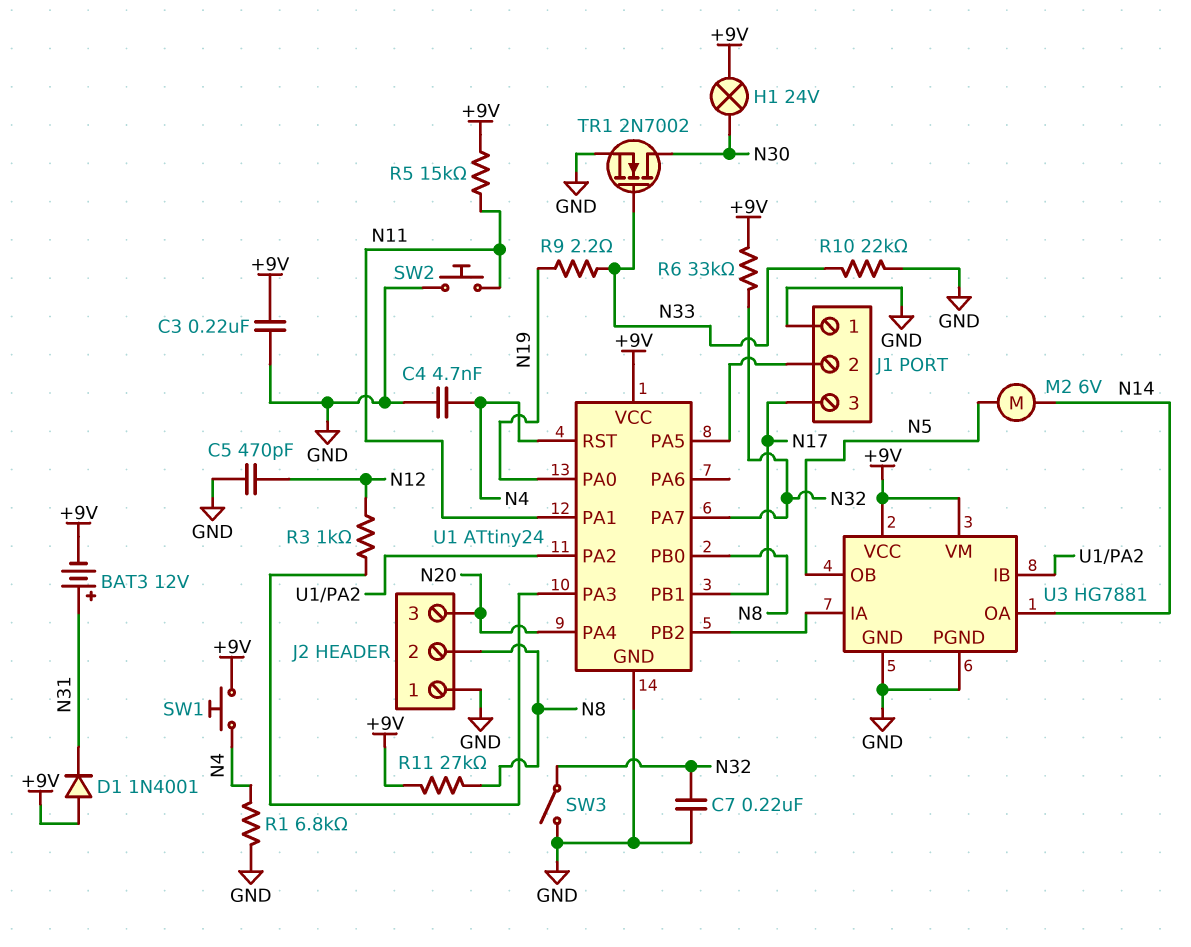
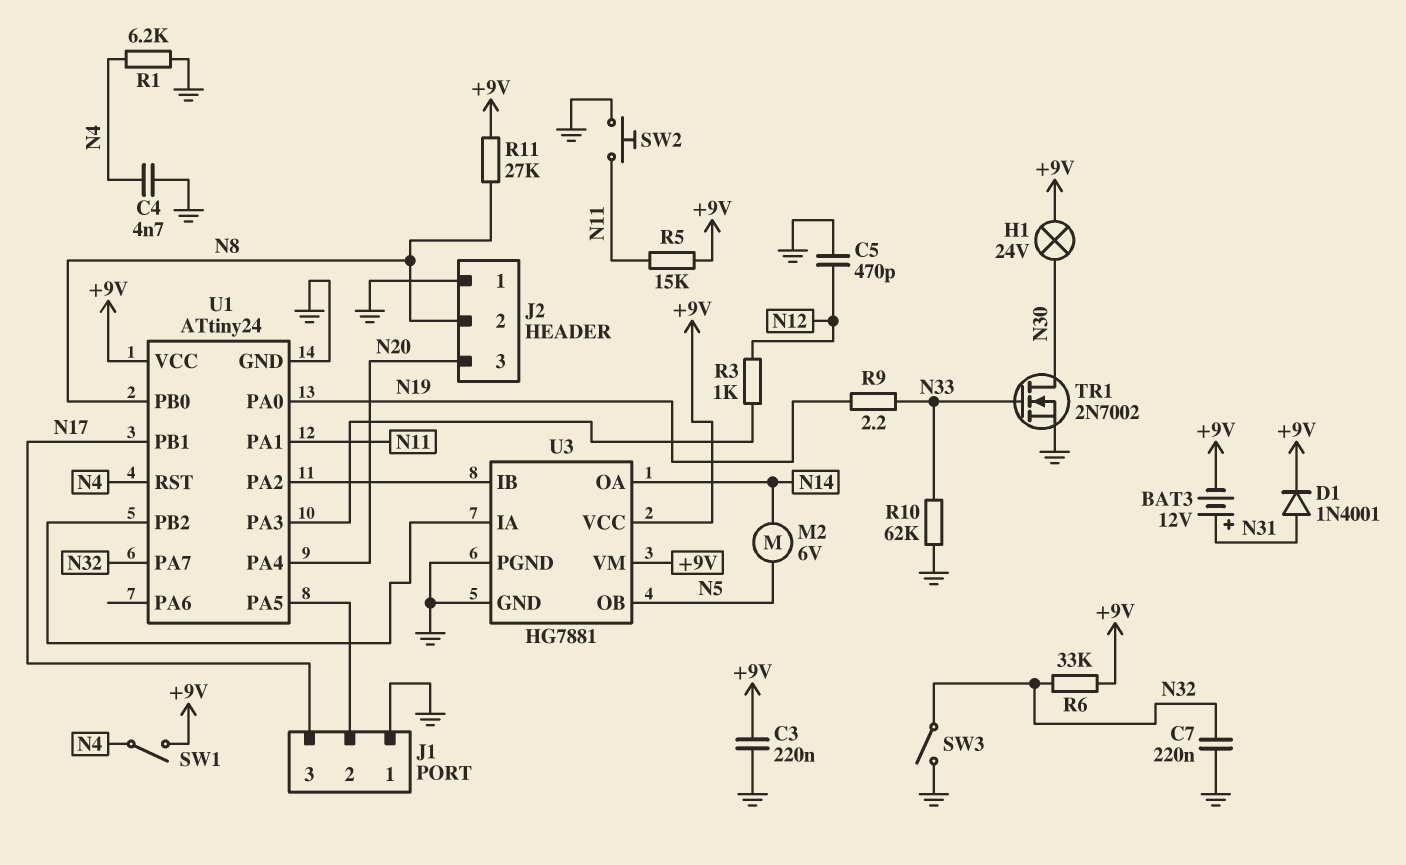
D1: diode 1N4001 (A +9V, K N31) -> diode 1N4001 (A N31, K +9V)
R1: 6.8k (GND, N4) -> 6.2k (GND, N4)
R10: 22k (GND, N33) -> 62k (GND, N33)
SW1: button (+9V, N4) -> switch (+9V, N4)

